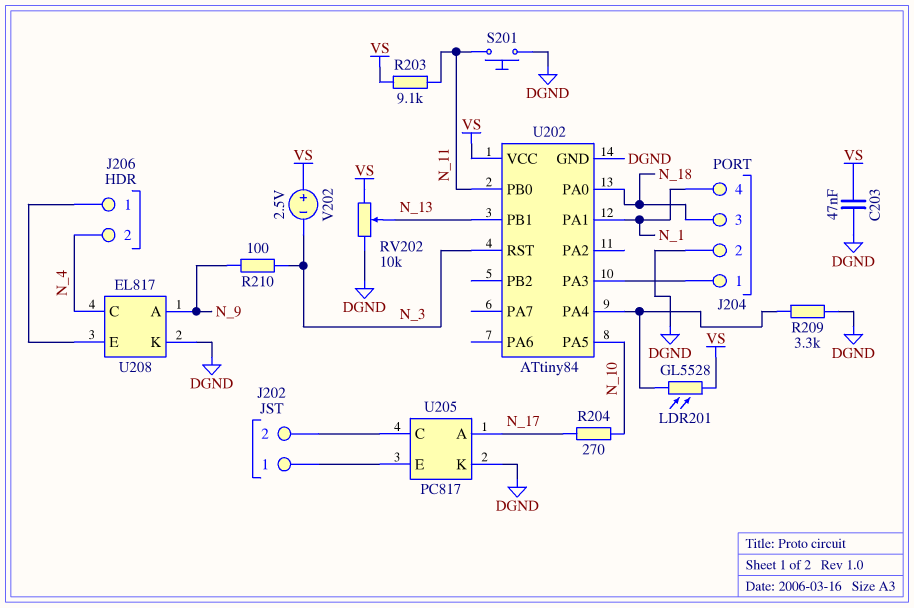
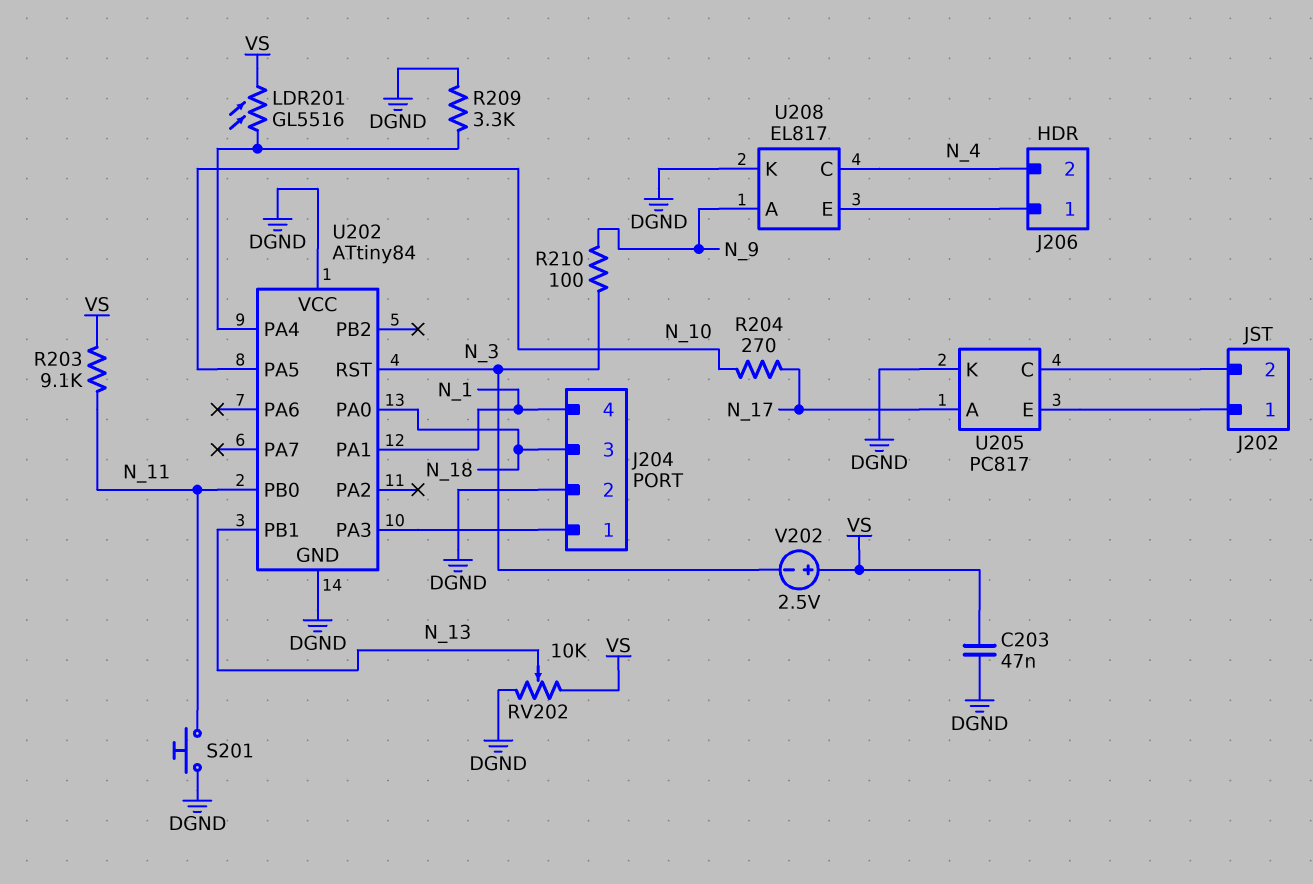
LDR201: GL5528 (U202/PA4, VS) -> GL5516 (U202/PA4, VS)
U202 pin VCC: VS -> DGND

